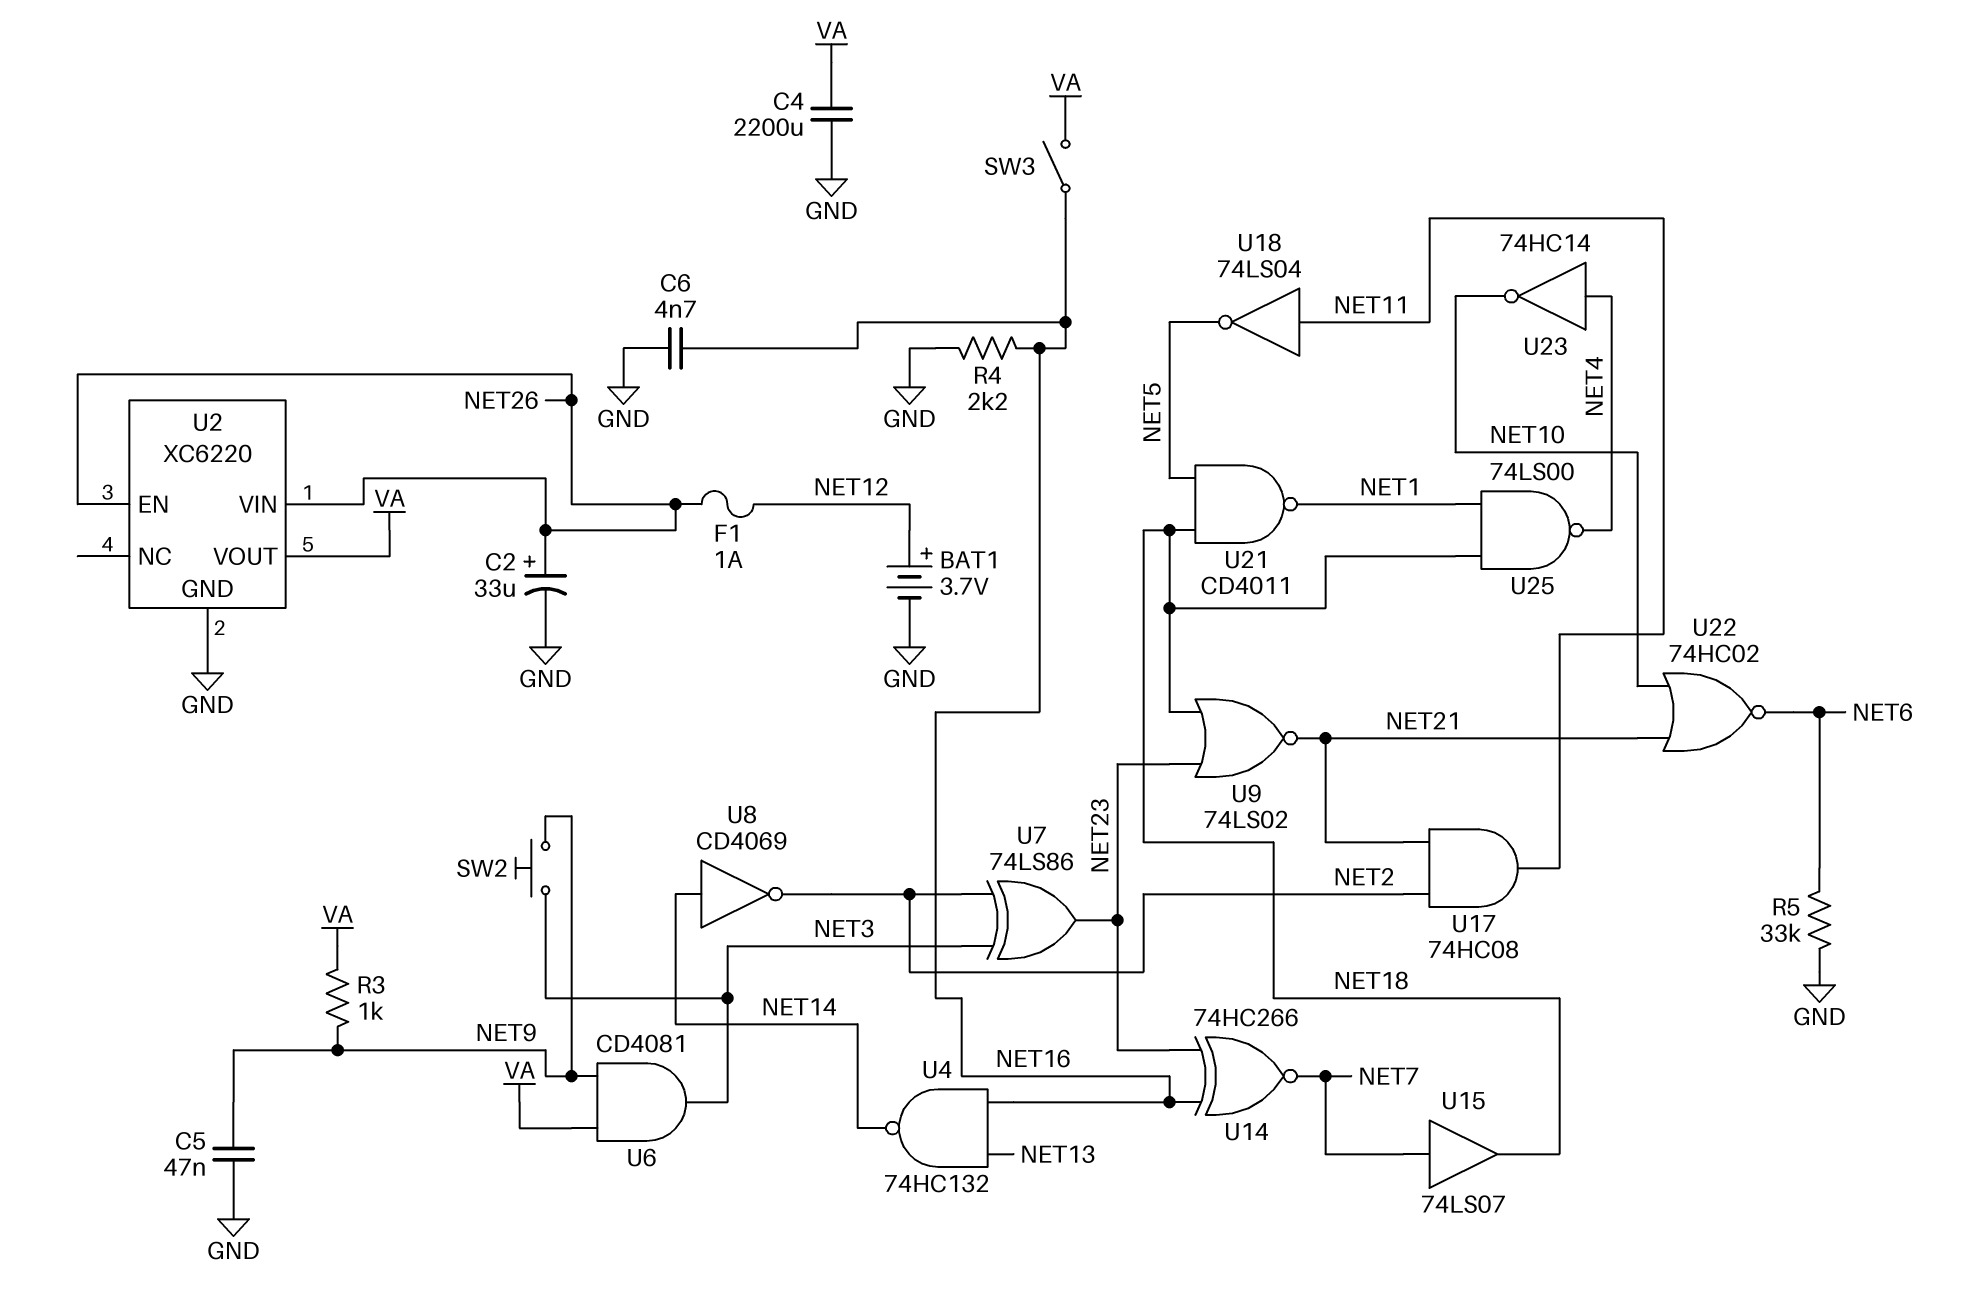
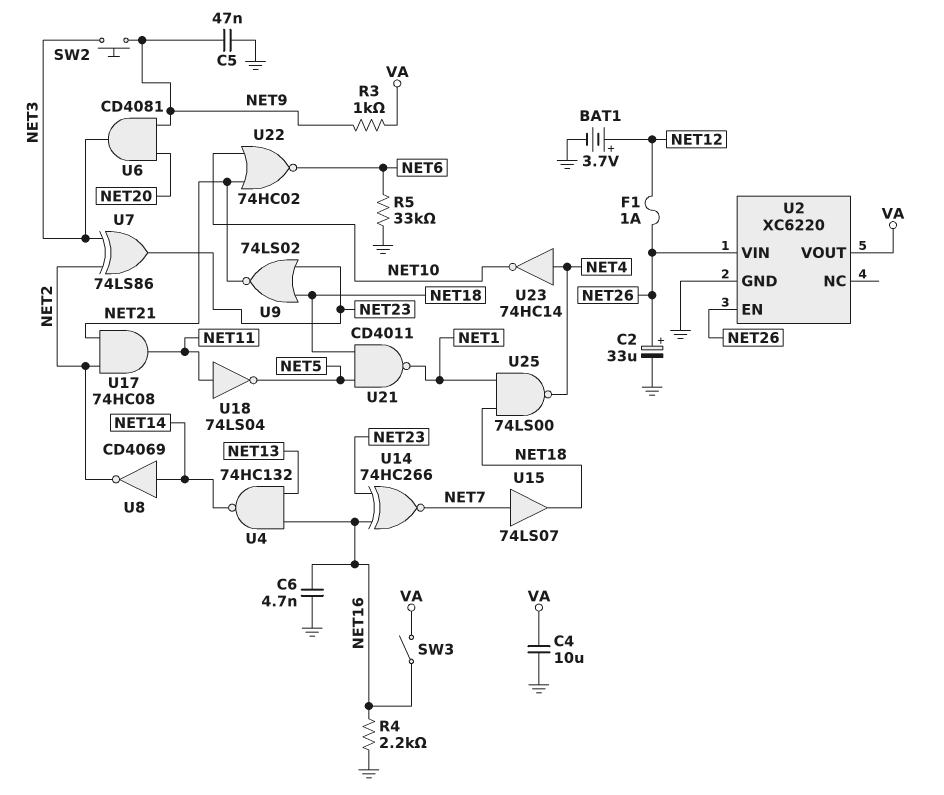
C4: 2200uF (GND, VA) -> 10uF (GND, VA)
U6: AND CD4081 (in NET9, in VA, out NET3) -> AND CD4081 (in NET9, in NET20, out NET3)

